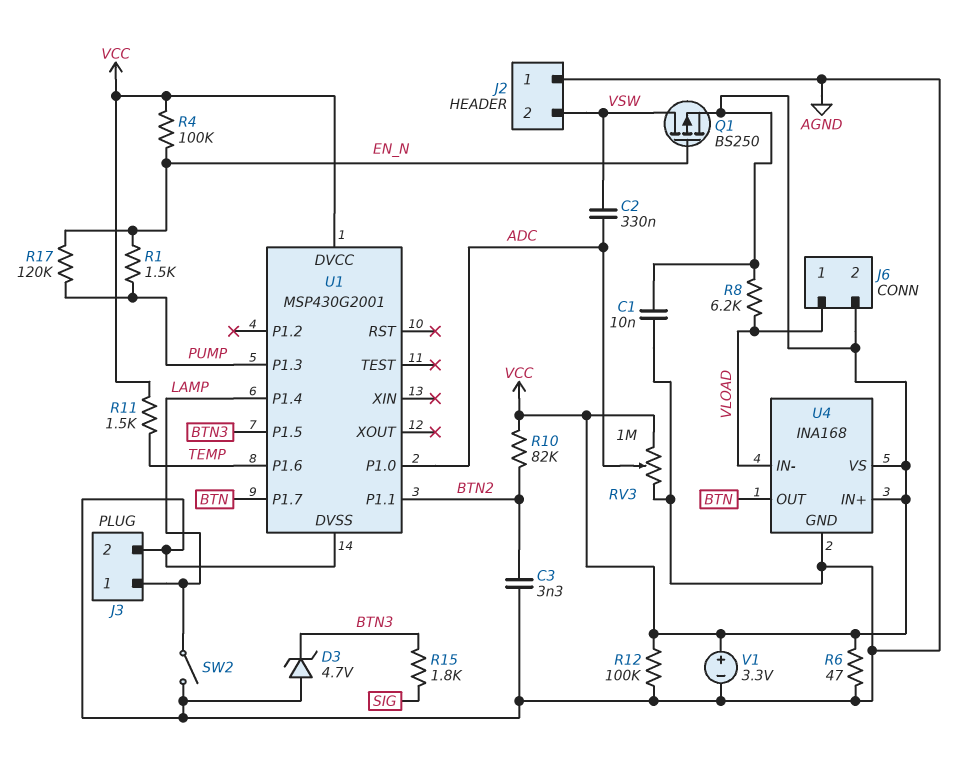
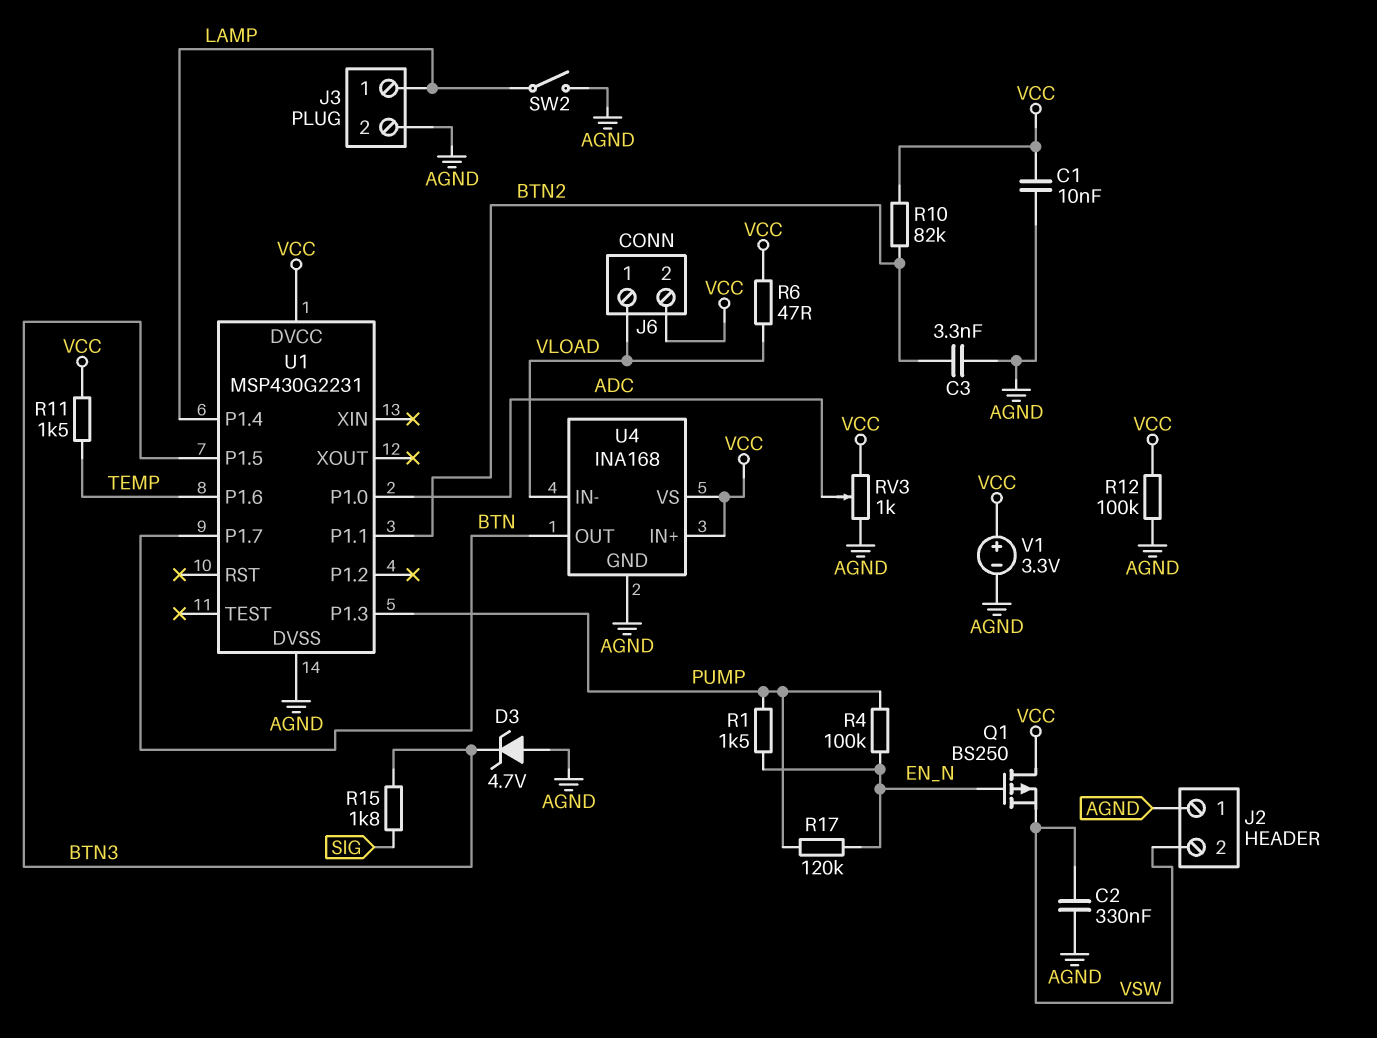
C2: 330nF (ADC, VSW) -> 330nF (AGND, VSW)
Q1: PMOS BS250 (G EN_N, D VSW, S VCC) -> PMOS BS250 (G EN_N, D VCC, S VSW)
R4: 100k (EN_N, VCC) -> 100k (EN_N, PUMP)
R6: 47 (AGND, VCC) -> 47 (VCC, VLOAD)
R8: 6.2k (VCC, VLOAD) -> none
RV3: 1M (AGND, VCC, wiper ADC) -> 1k (AGND, VCC, wiper ADC)
U1: MSP430G2001 -> MSP430G2231

